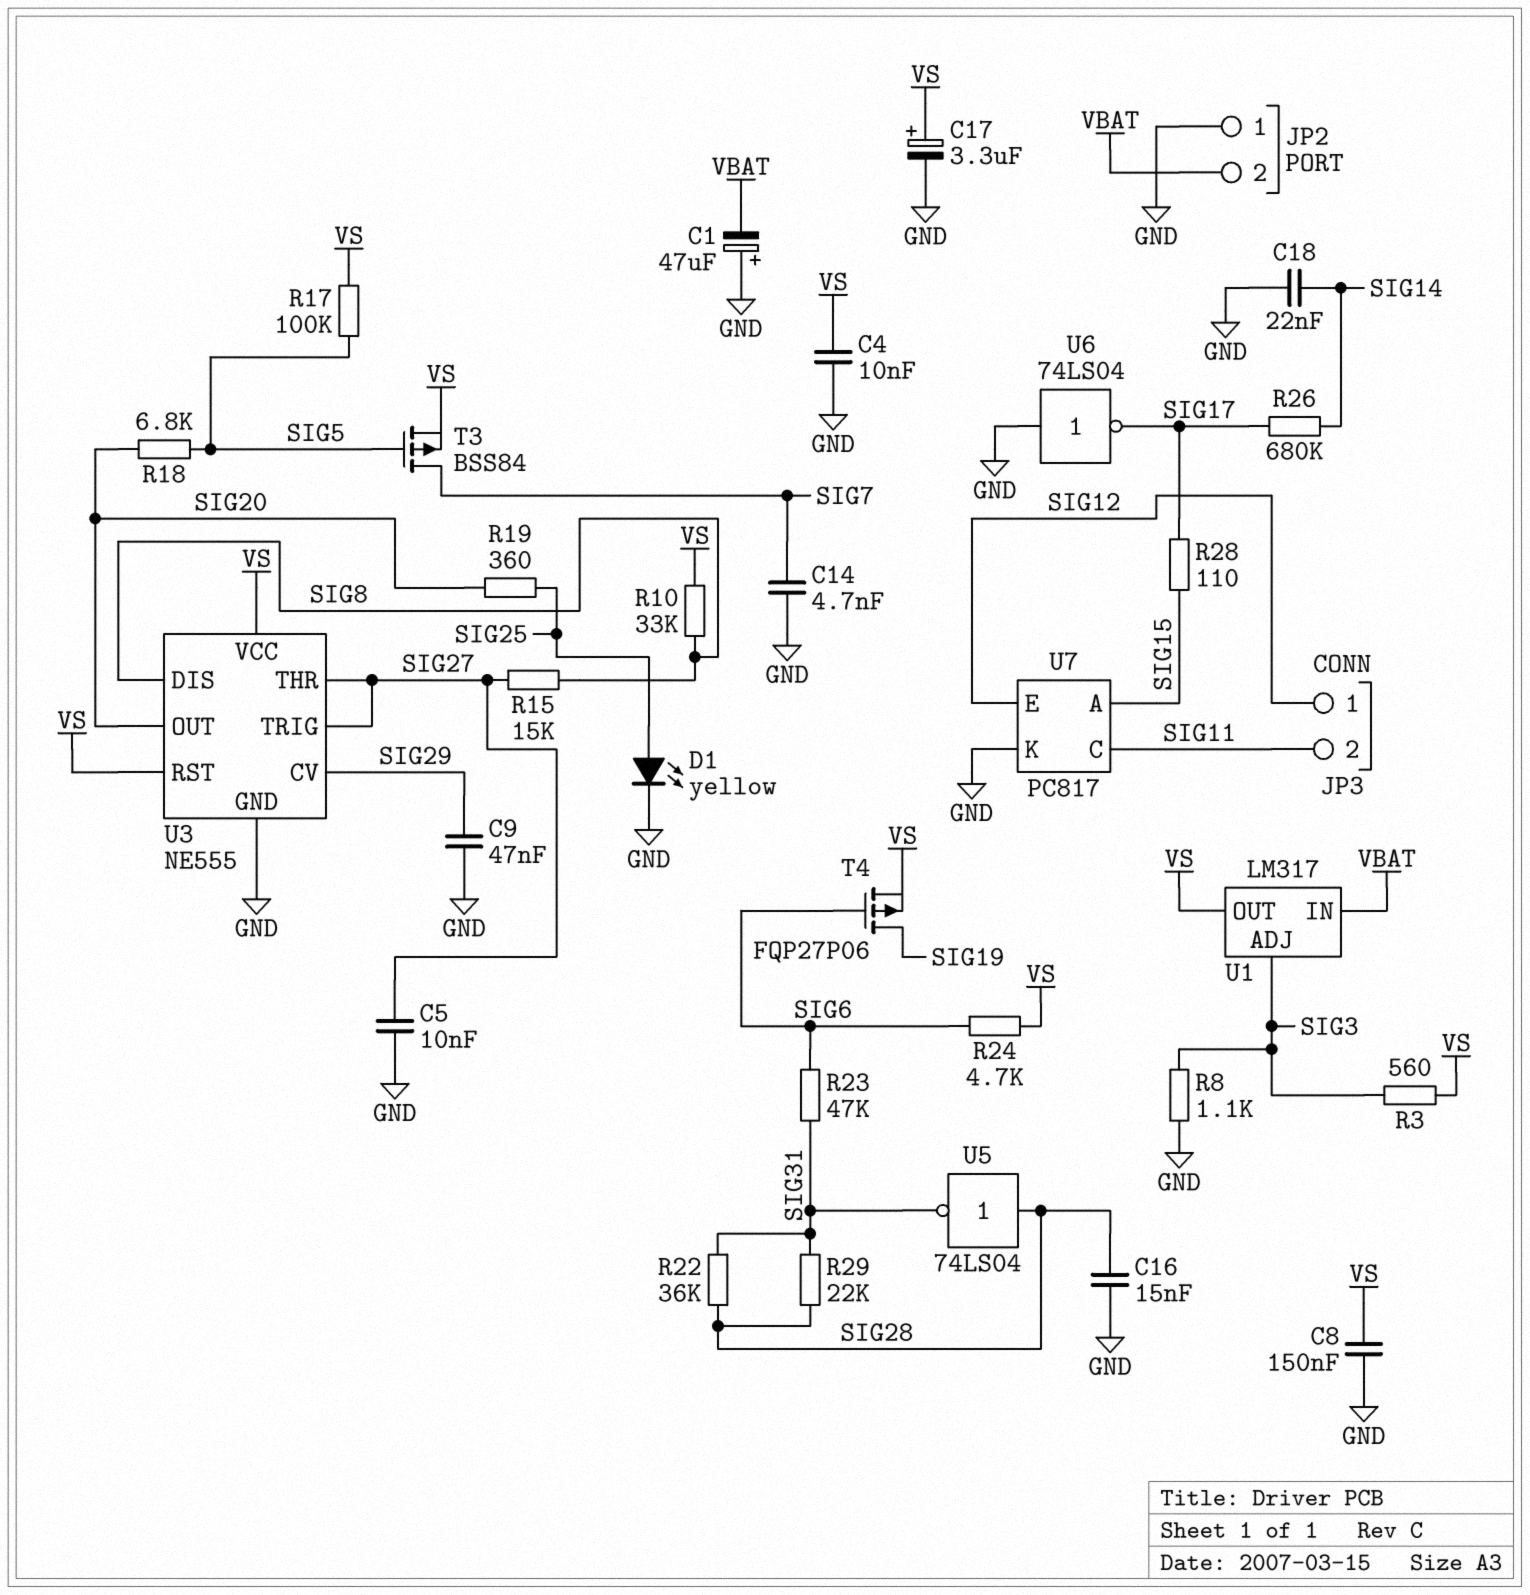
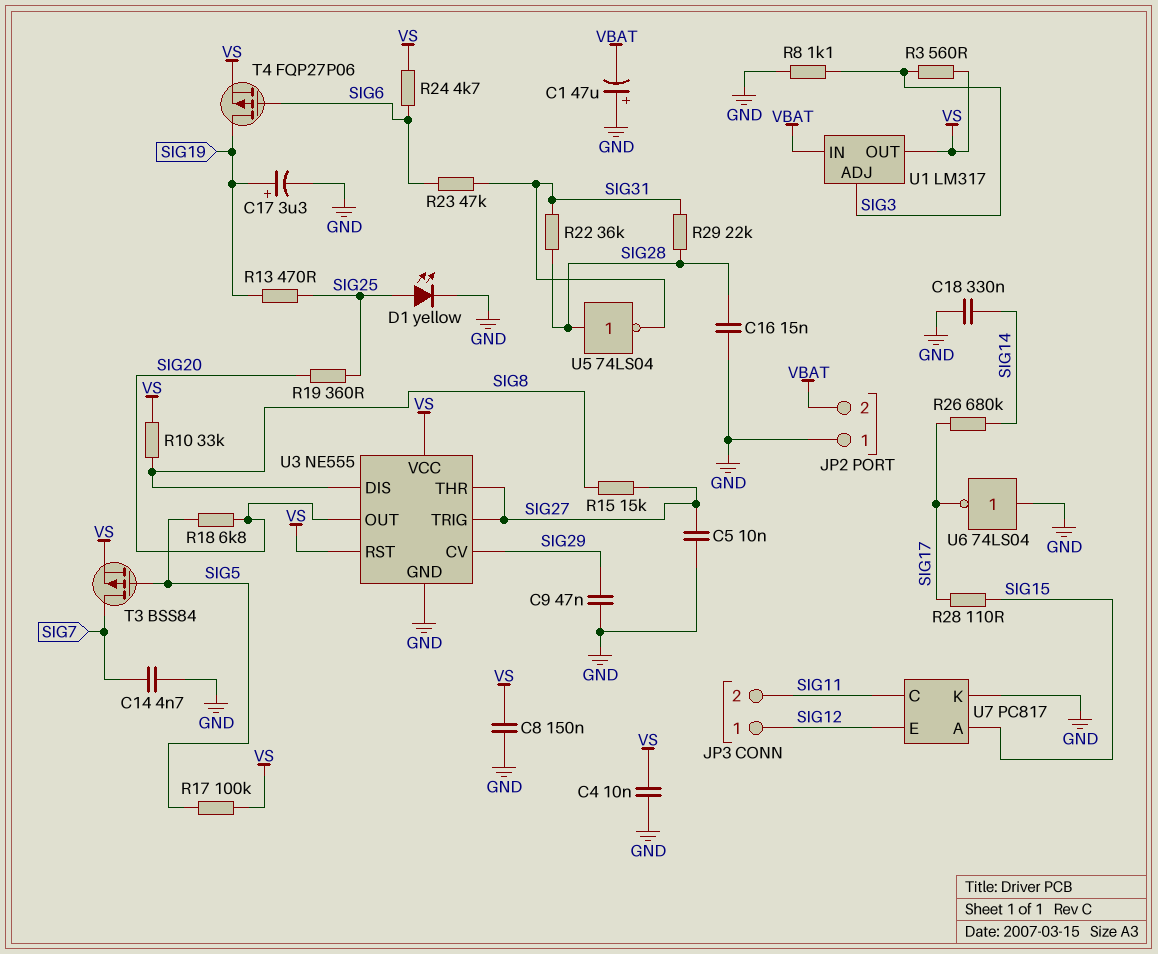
C17: 3.3uF (plus VS, minus GND) -> 3.3uF (plus SIG19, minus GND)
C18: 22nF (GND, SIG14) -> 330nF (GND, SIG14)
R13: none -> 470 (SIG19, SIG25)

